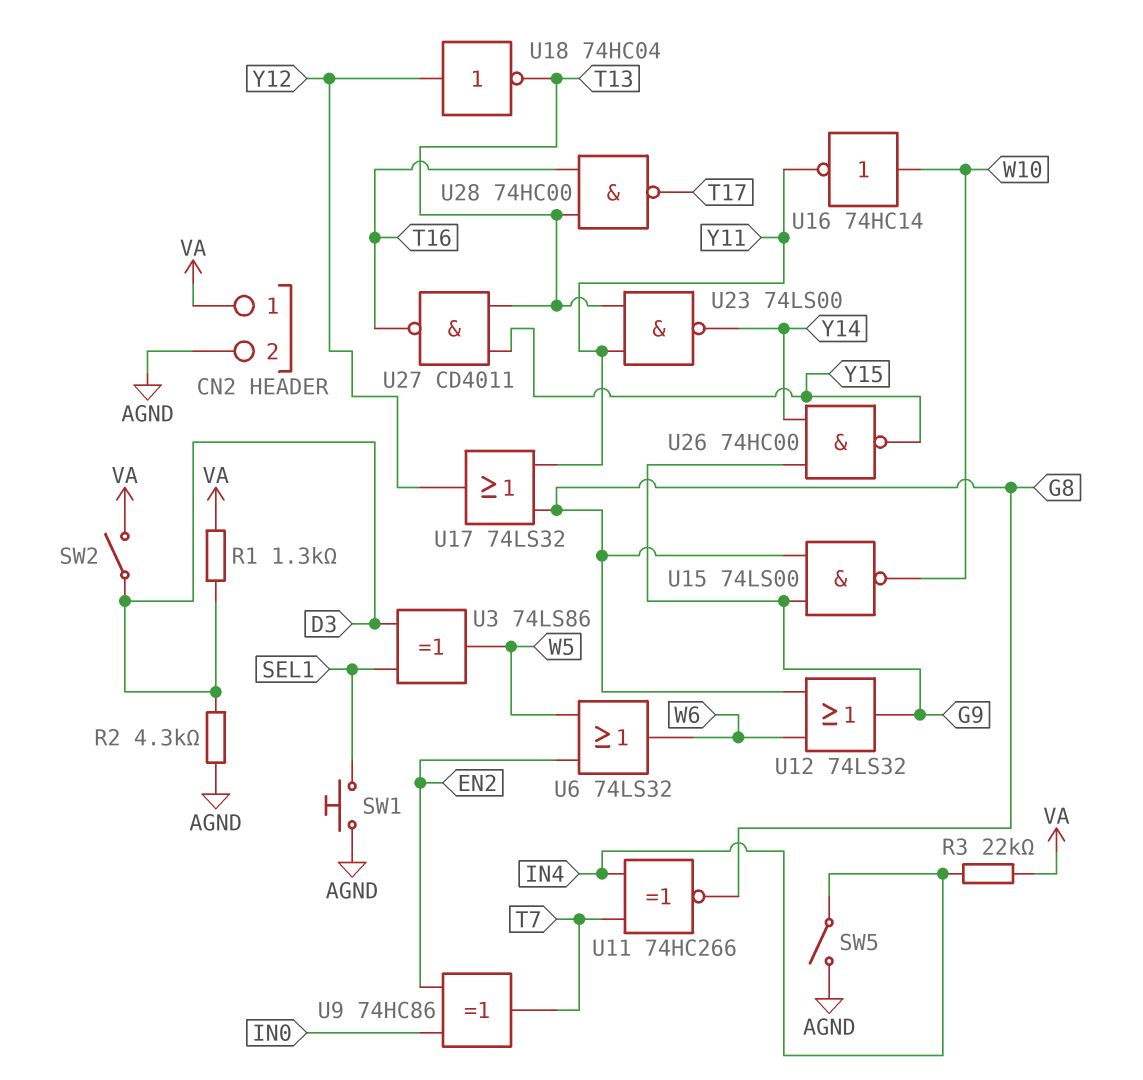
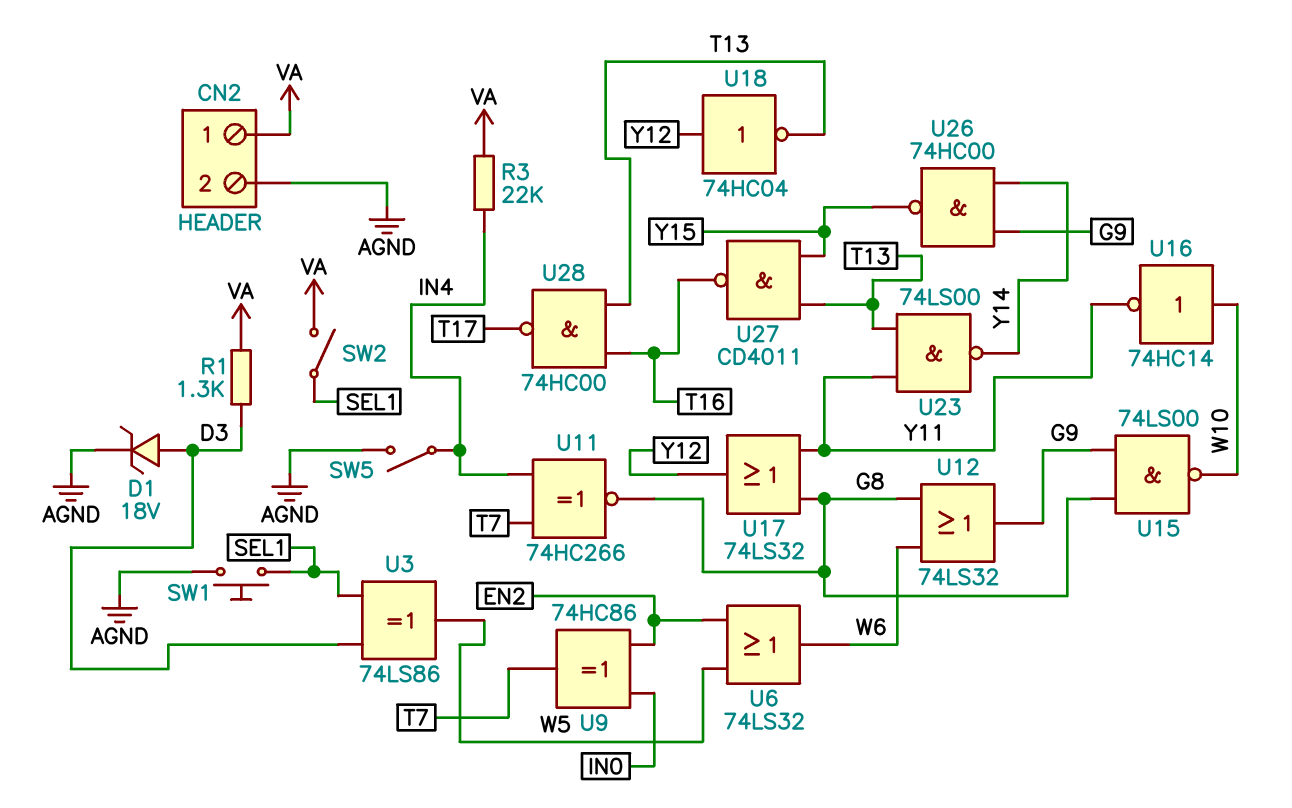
D1: none -> zener 18V (A D3, K AGND)
R2: 4.3k (AGND, D3) -> none
SW2: switch (D3, VA) -> switch (SEL1, VA)

